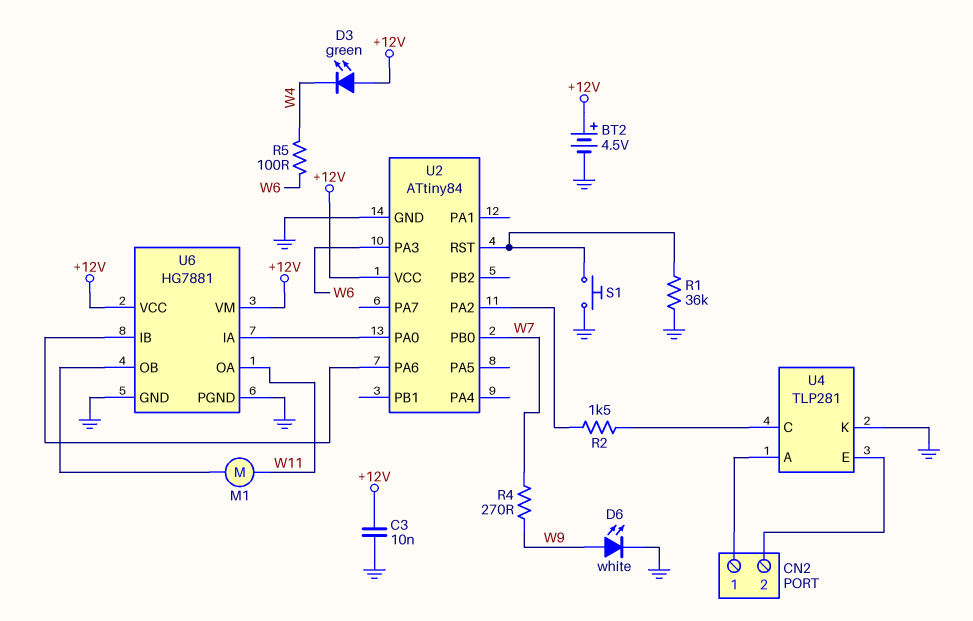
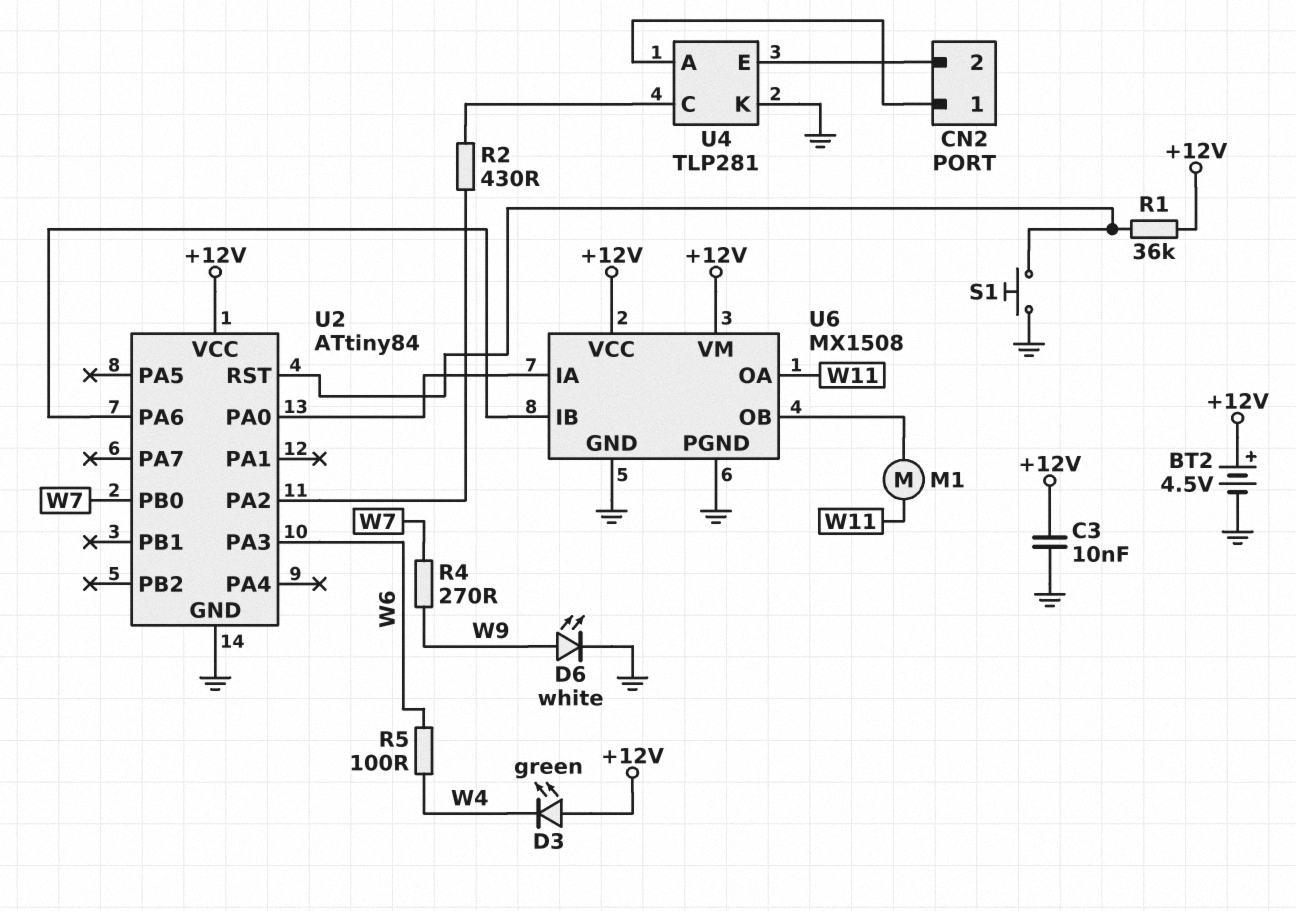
R1: 36k (GND, U2/RST) -> 36k (+12V, U2/RST)
R2: 1.5k (U2/PA2, U4/C) -> 430 (U2/PA2, U4/C)
U6: HG7881 -> MX1508

